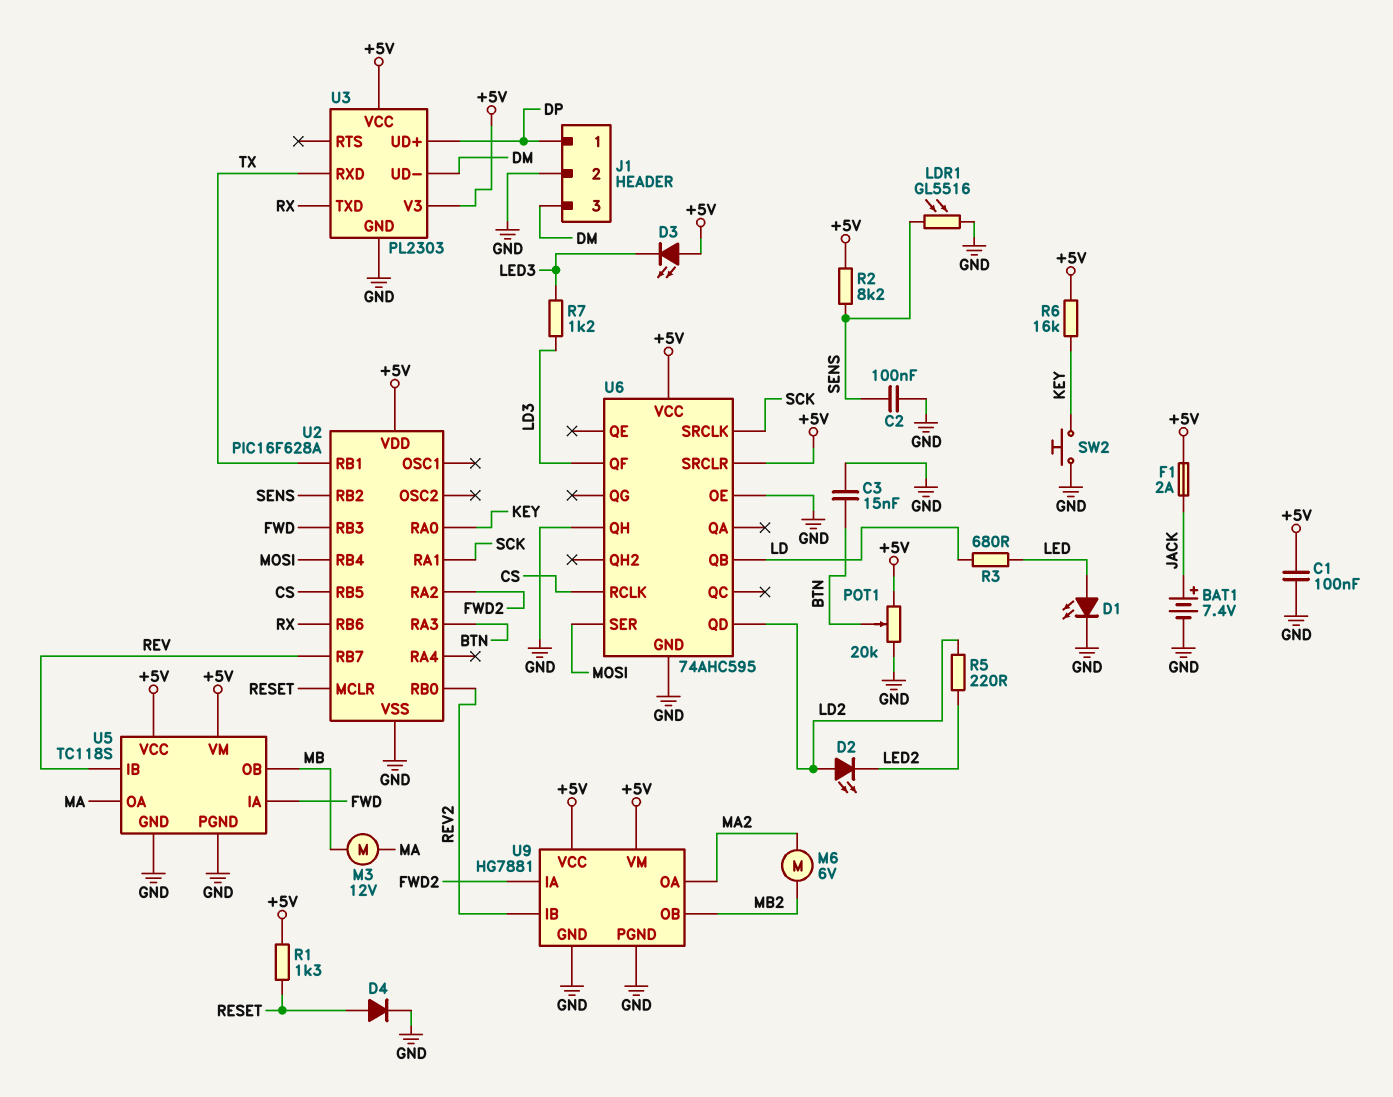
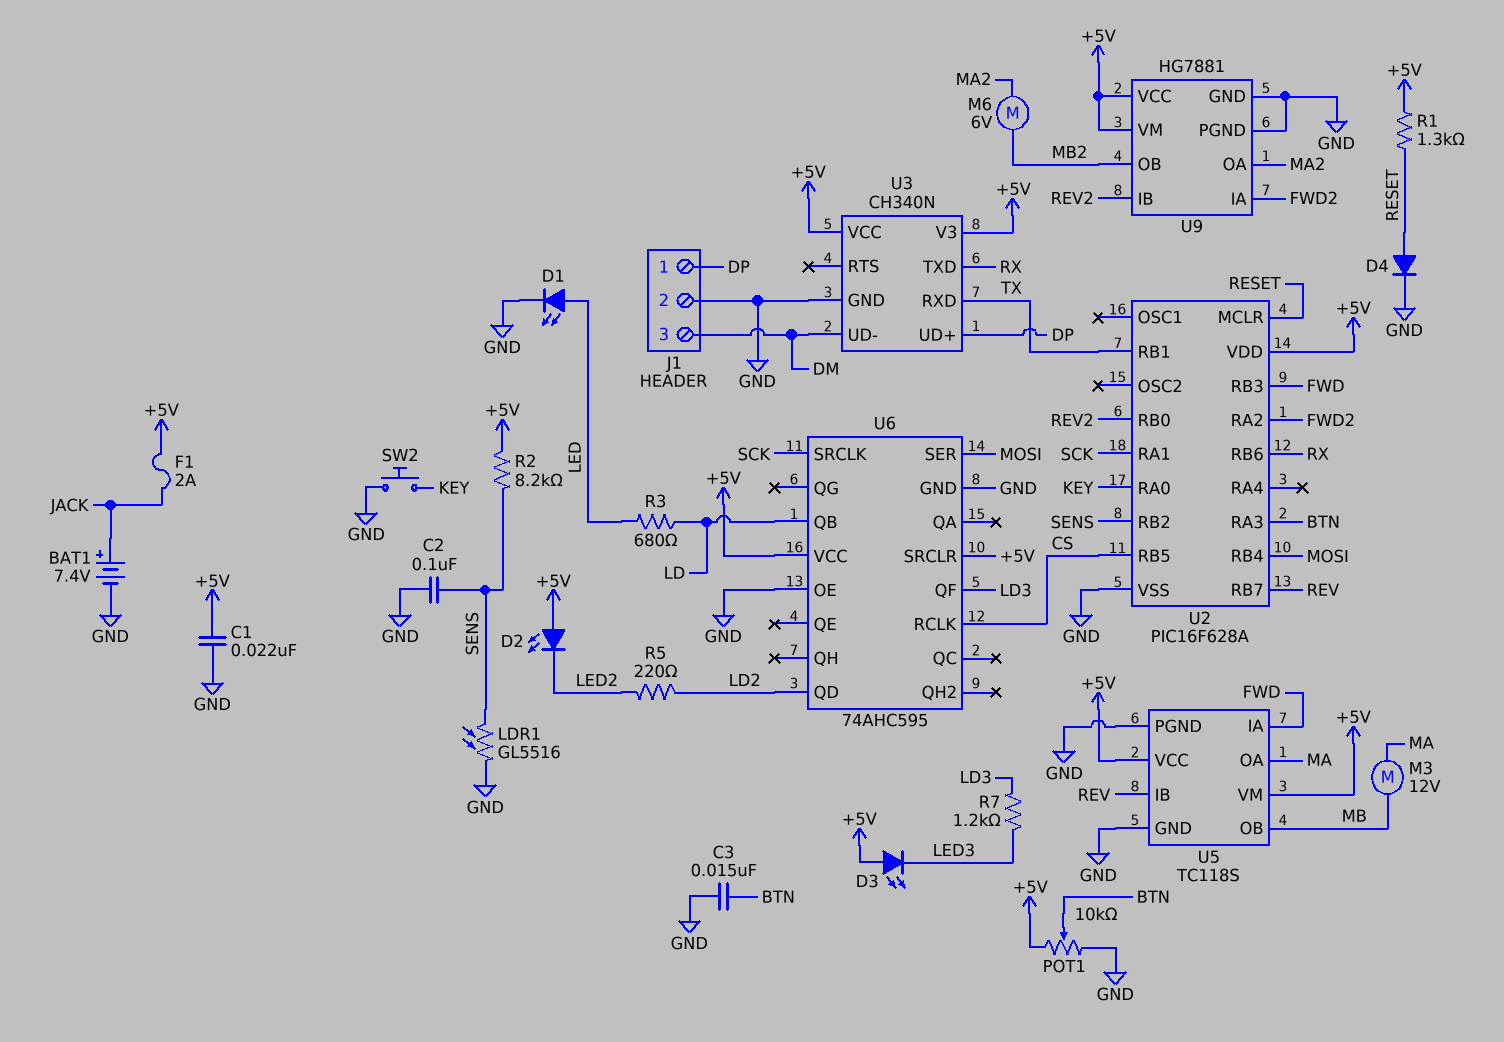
C1: 100nF (+5V, GND) -> 22nF (+5V, GND)
D2: LED (A LD2, K LED2) -> LED (A +5V, K LED2)
POT1: 20k (+5V, GND, wiper BTN) -> 10k (+5V, GND, wiper BTN)
R6: 16k (+5V, KEY) -> none
U3: PL2303 -> CH340N
U6 pin QH: GND -> none

